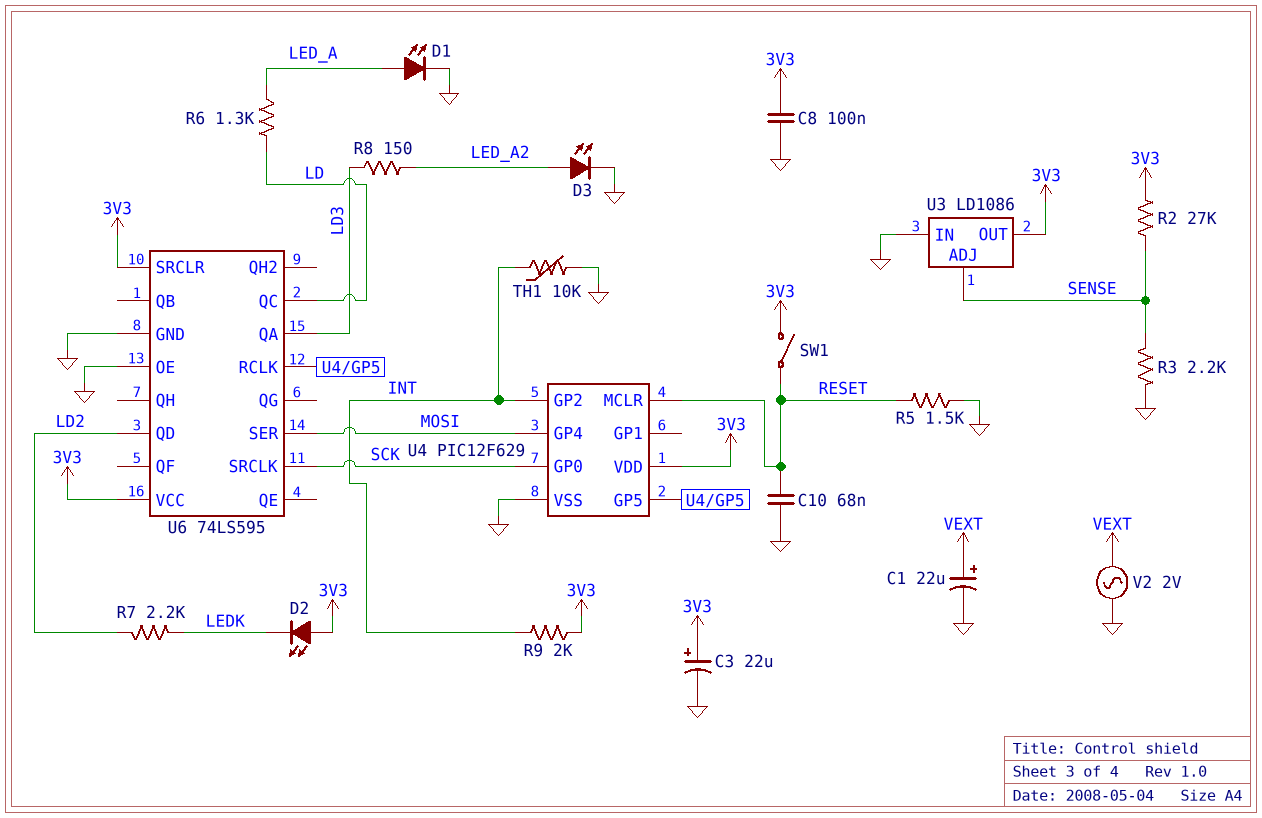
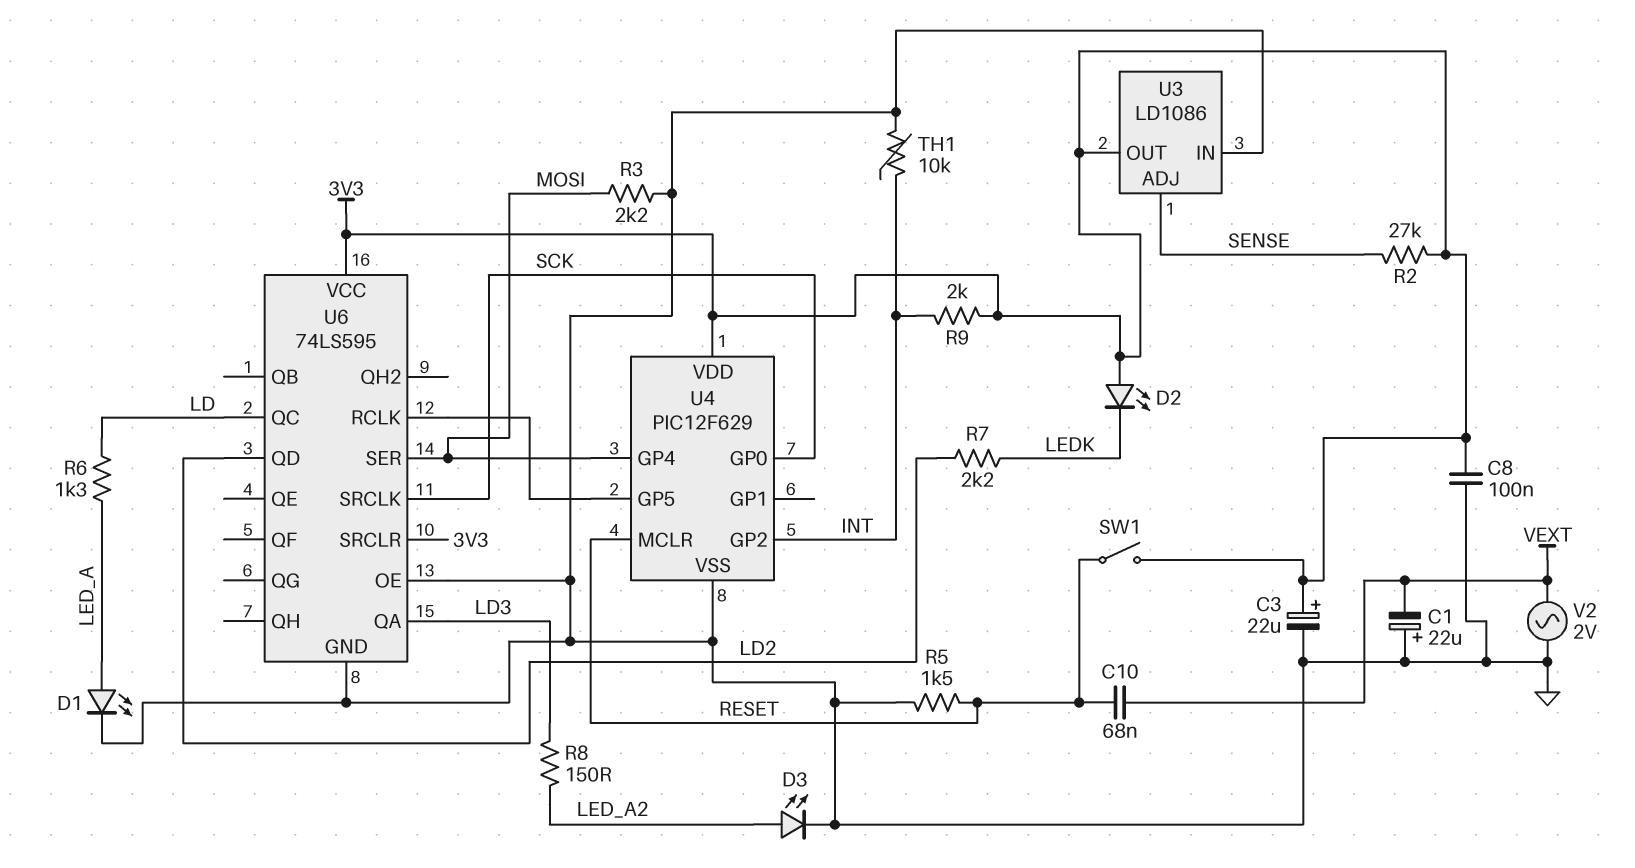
C1: 22uF (plus VEXT, minus GND) -> 22uF (plus GND, minus VEXT)
C10: 68nF (GND, RESET) -> 68nF (RESET, VEXT)
R3: 2.2k (GND, SENSE) -> 2.2k (GND, MOSI)

